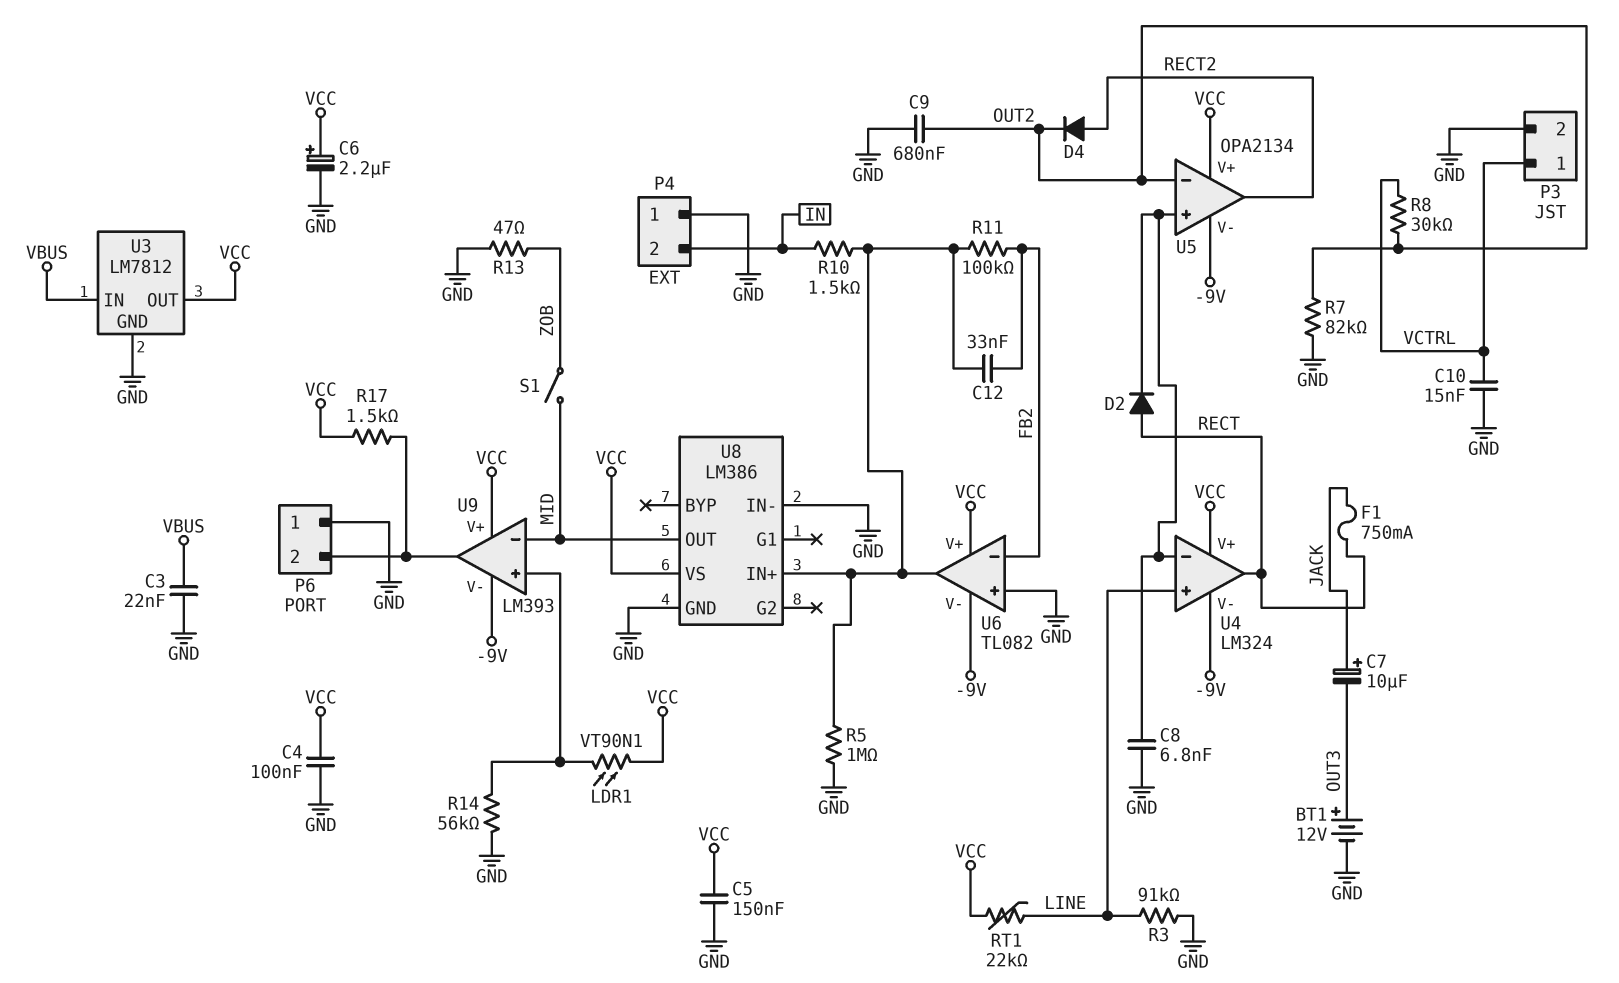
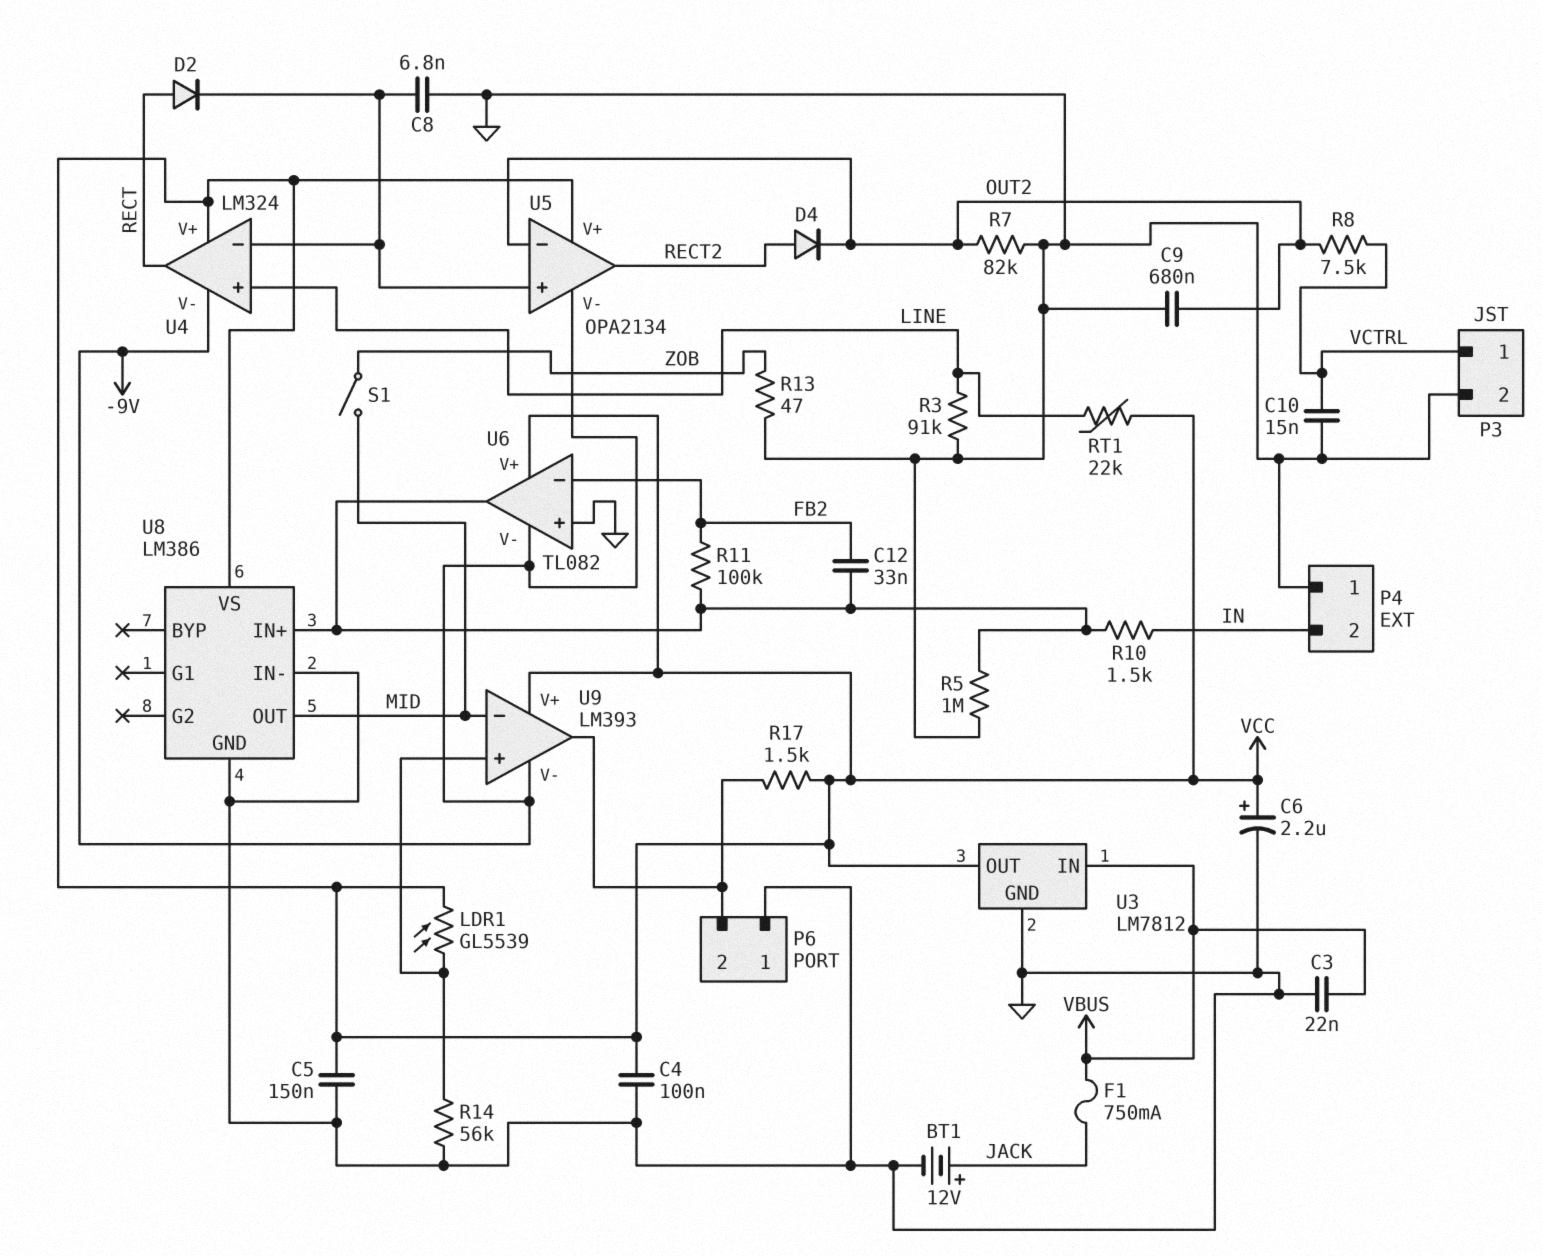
BT1: 12V (plus OUT3, minus GND) -> 12V (plus JACK, minus GND)
C7: 10uF (plus JACK, minus OUT3) -> none
F1: 750mA (JACK, RECT) -> 750mA (JACK, VBUS)
LDR1: VT90N1 (U9/in+, VCC) -> GL5539 (U9/in+, VCC)
R8: 30k (OUT2, VCTRL) -> 7.5k (OUT2, VCTRL)

